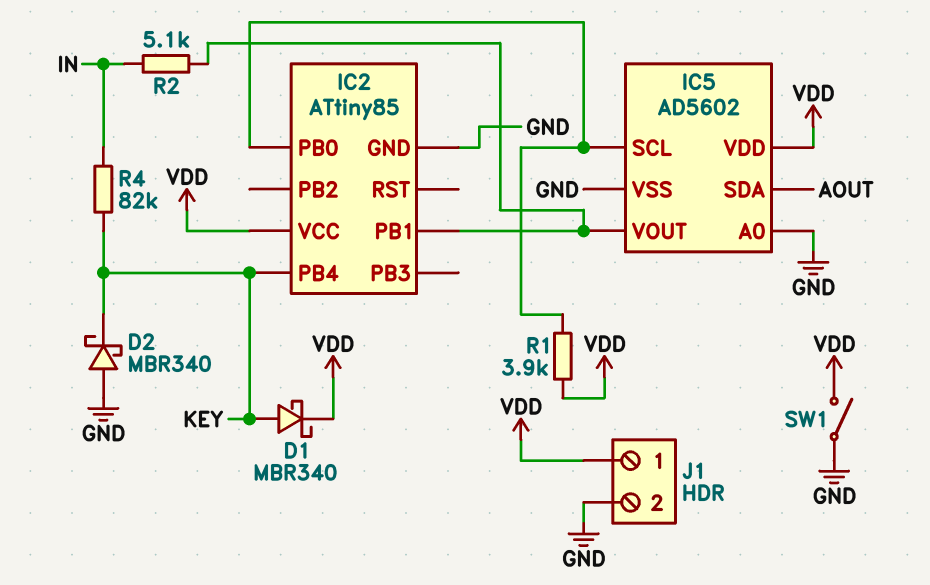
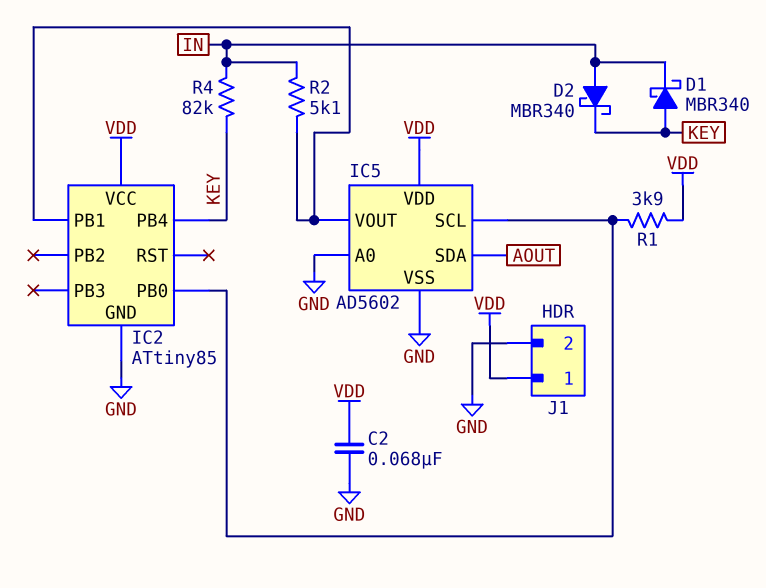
C2: none -> 68nF (GND, VDD)
D1: schottky MBR340 (A KEY, K VDD) -> schottky MBR340 (A KEY, K IN)
D2: schottky MBR340 (A GND, K KEY) -> schottky MBR340 (A IN, K KEY)
SW1: switch (GND, VDD) -> none

